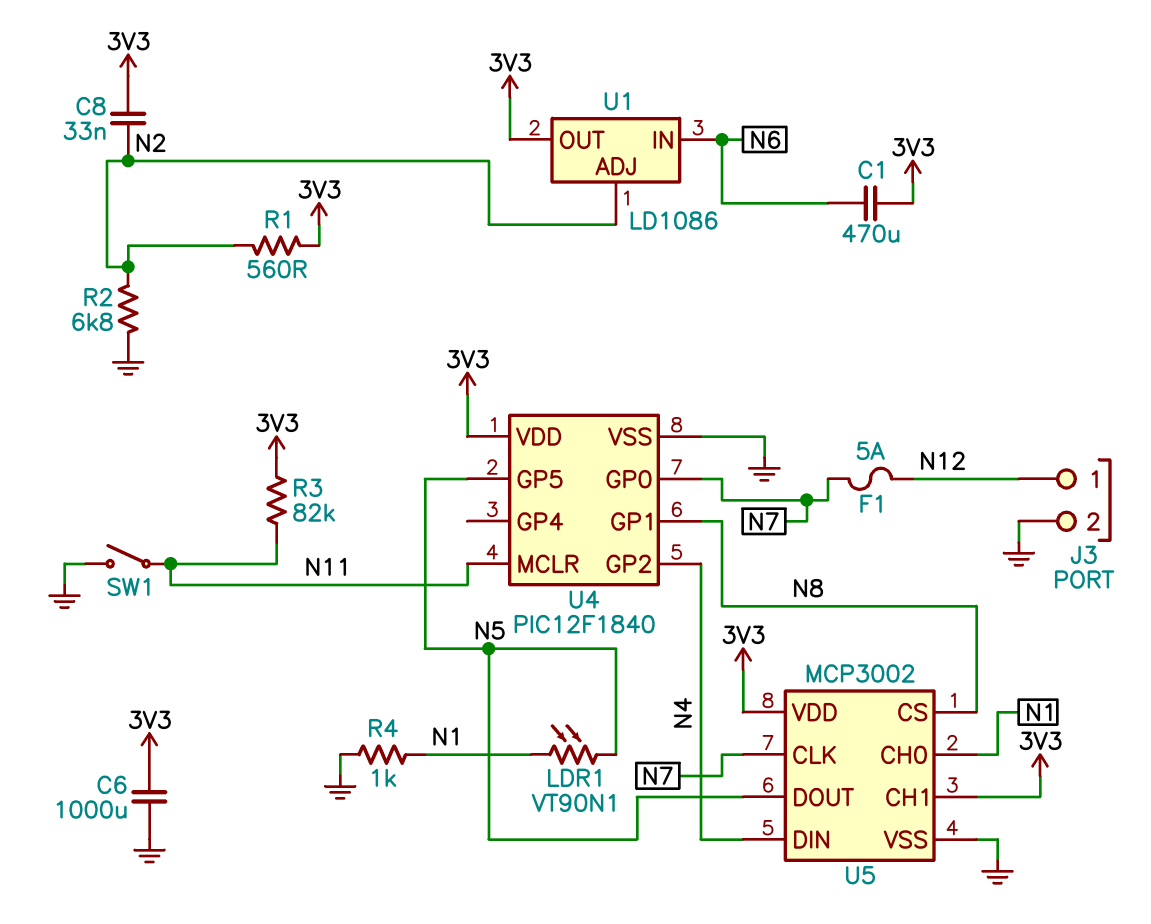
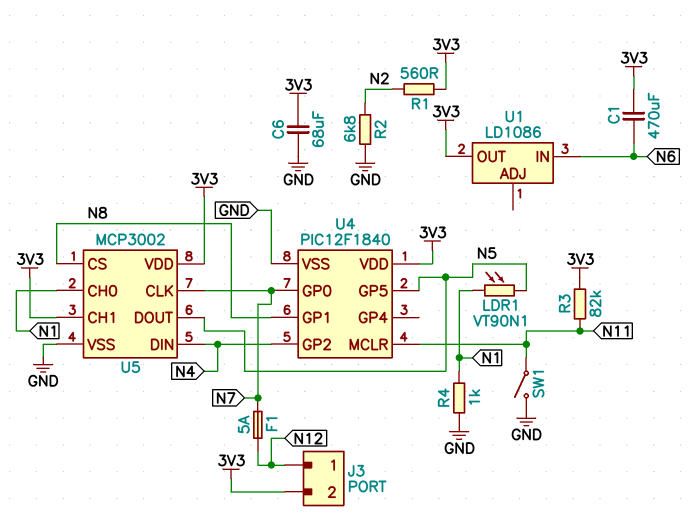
C6: 1000uF (3V3, GND) -> 68uF (3V3, GND)
C8: 33nF (3V3, N2) -> none
J3 pin 2: GND -> 3V3
U1 pin ADJ: N2 -> none

